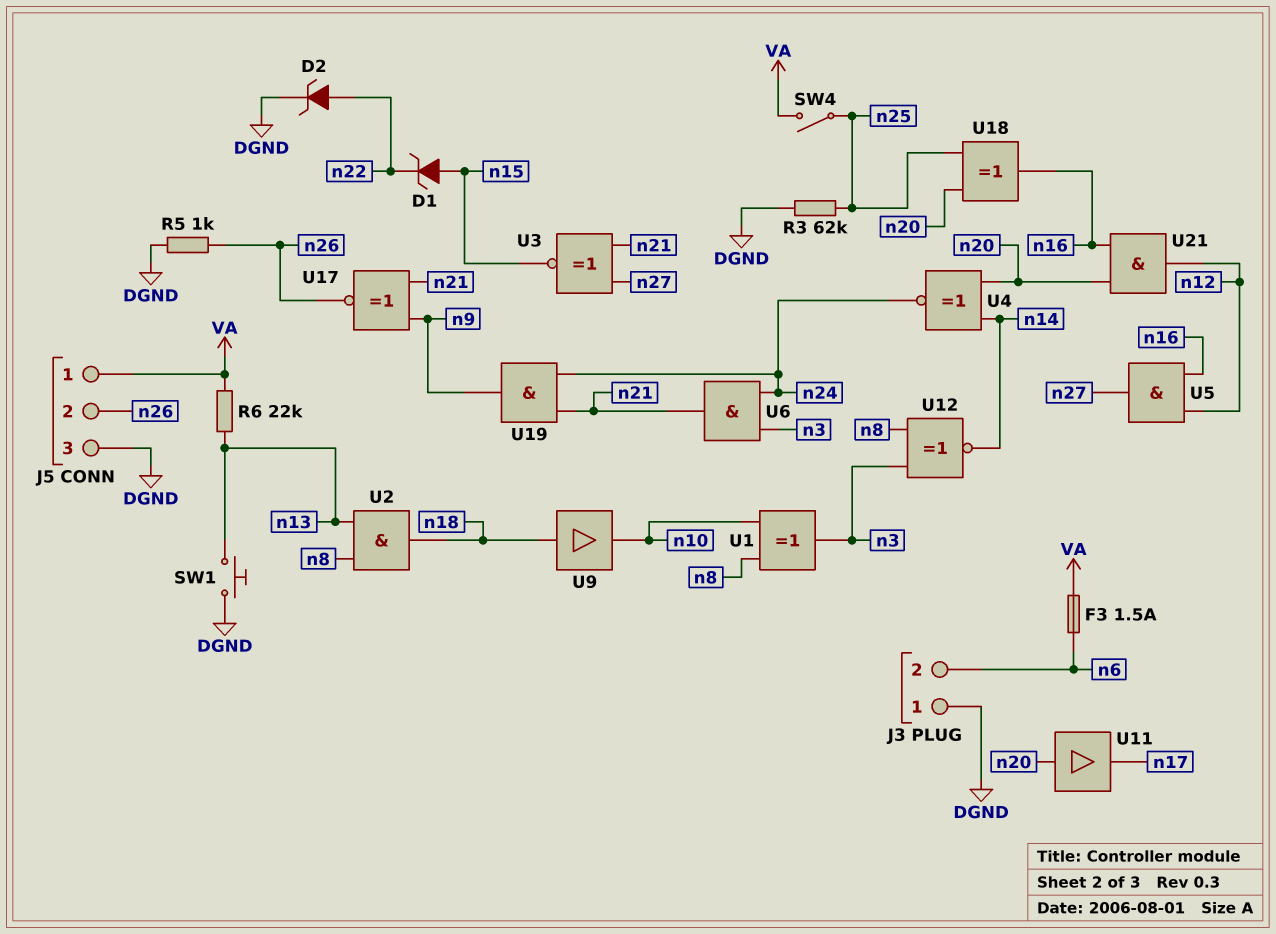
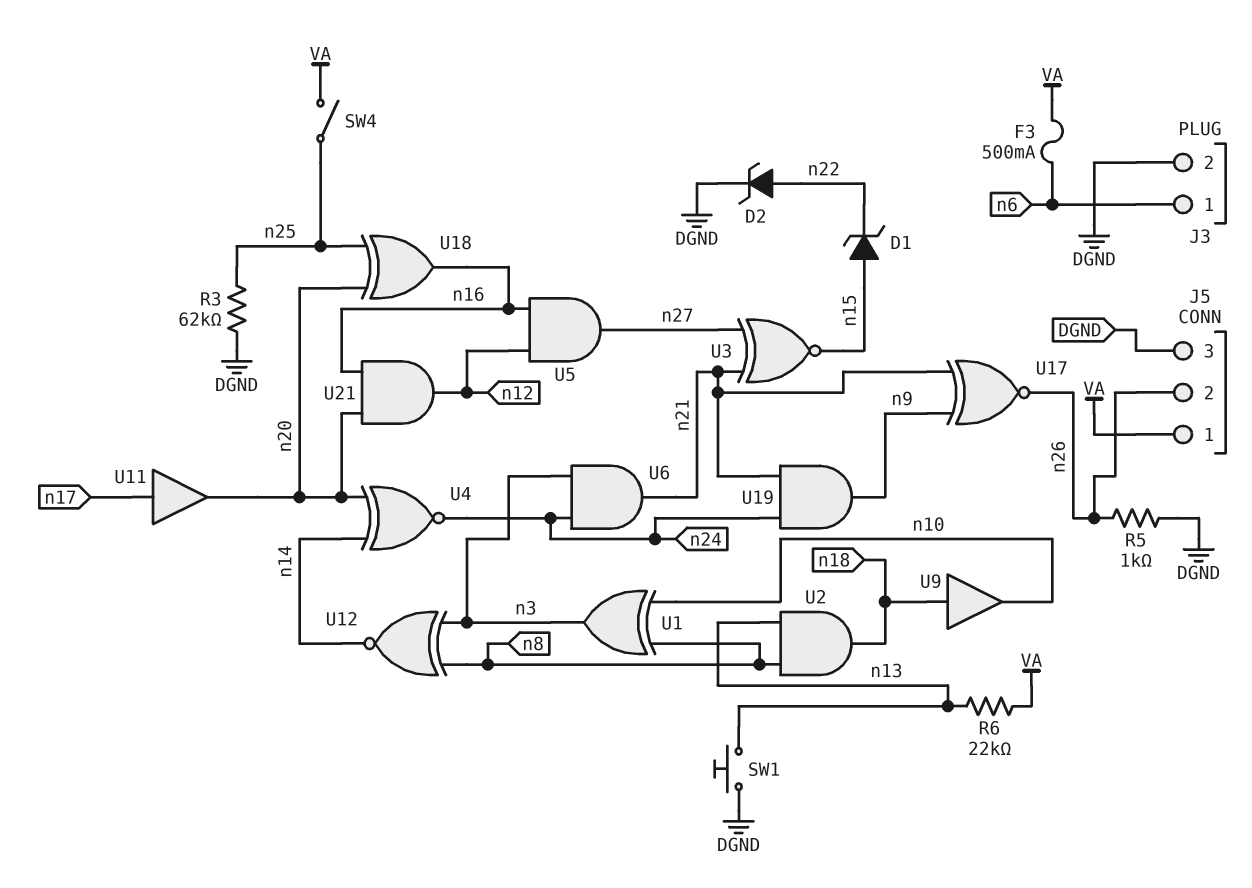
F3: 1.5A (VA, n6) -> 500mA (VA, n6)
J3 pin 1: DGND -> n6
J3 pin 2: n6 -> DGND
U11: buffer (in n20, out n17) -> buffer (in n17, out n20)

